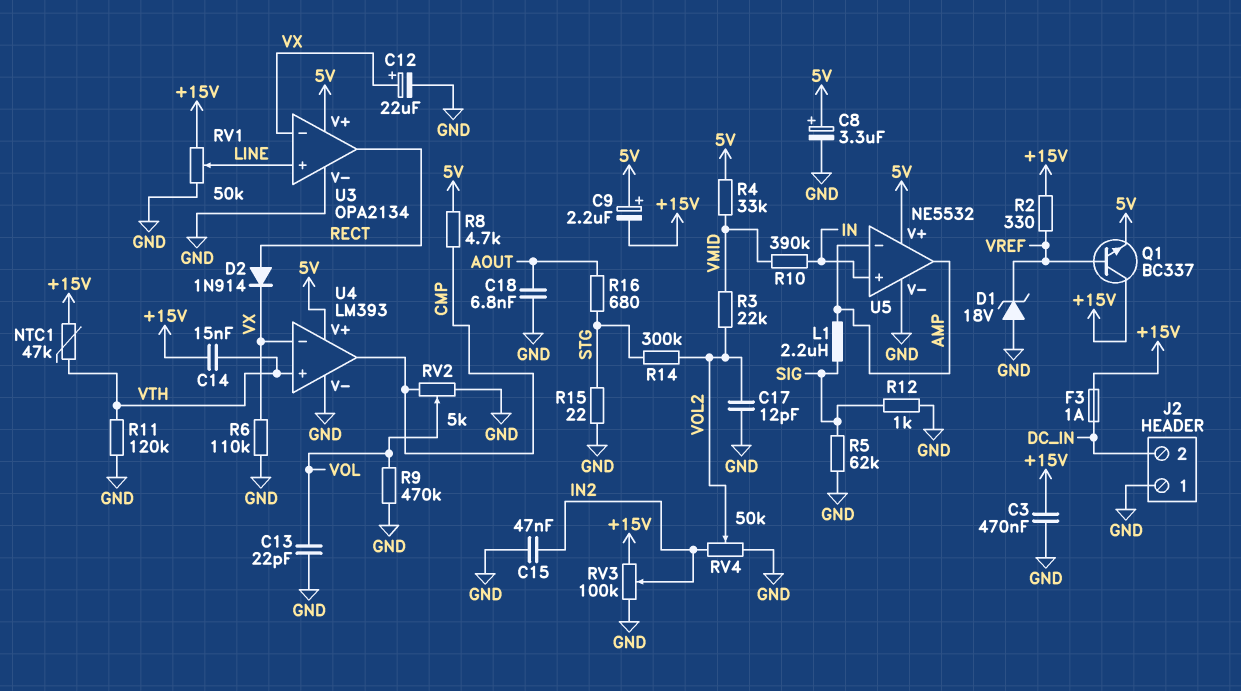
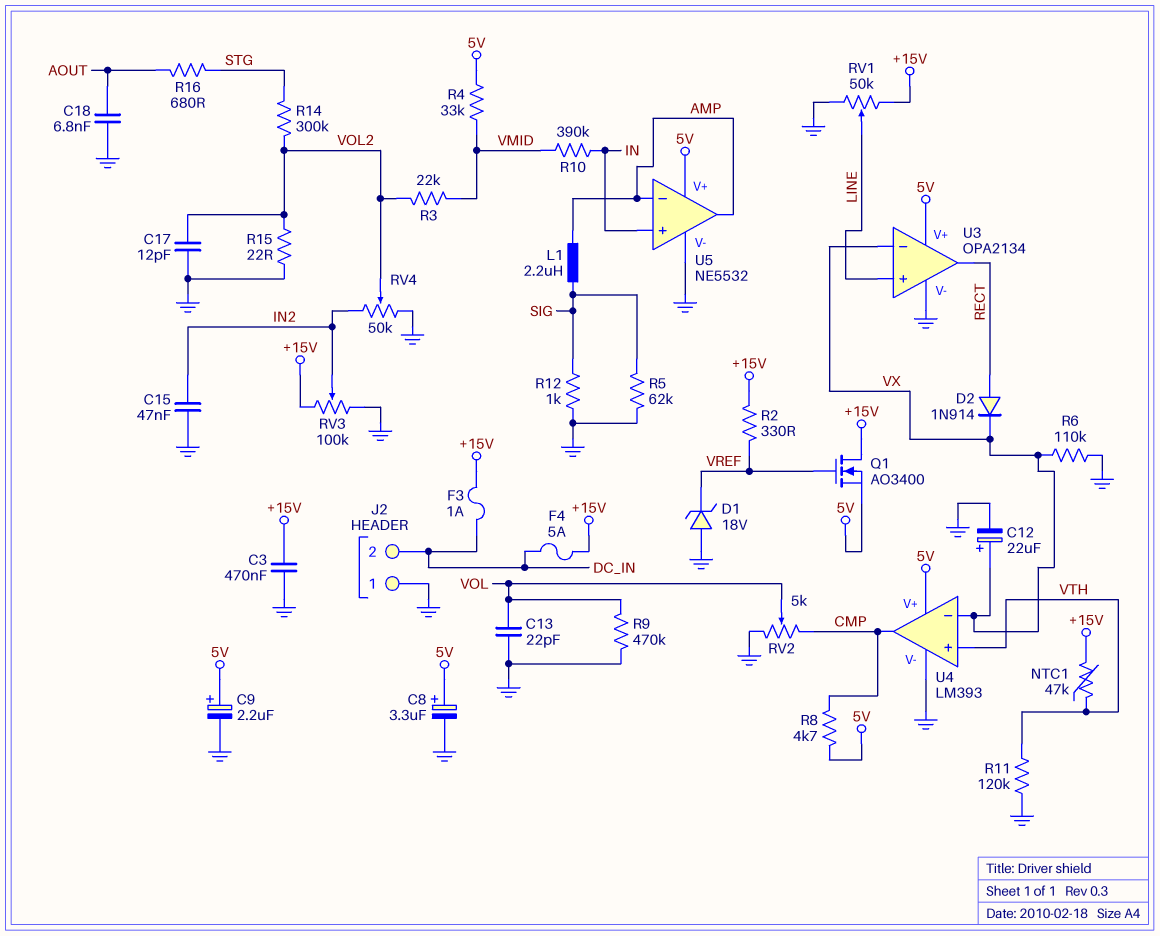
C9: 2.2uF (plus 5V, minus +15V) -> 2.2uF (plus 5V, minus GND)
C14: 15nF (+15V, VTH) -> none
F4: none -> 5A (+15V, DC_IN)
Q1: NPN BC337 (B VREF, C +15V, E 5V) -> NMOS AO3400 (G VREF, D +15V, S 5V)
R15: 22 (GND, STG) -> 22 (GND, VOL2)

